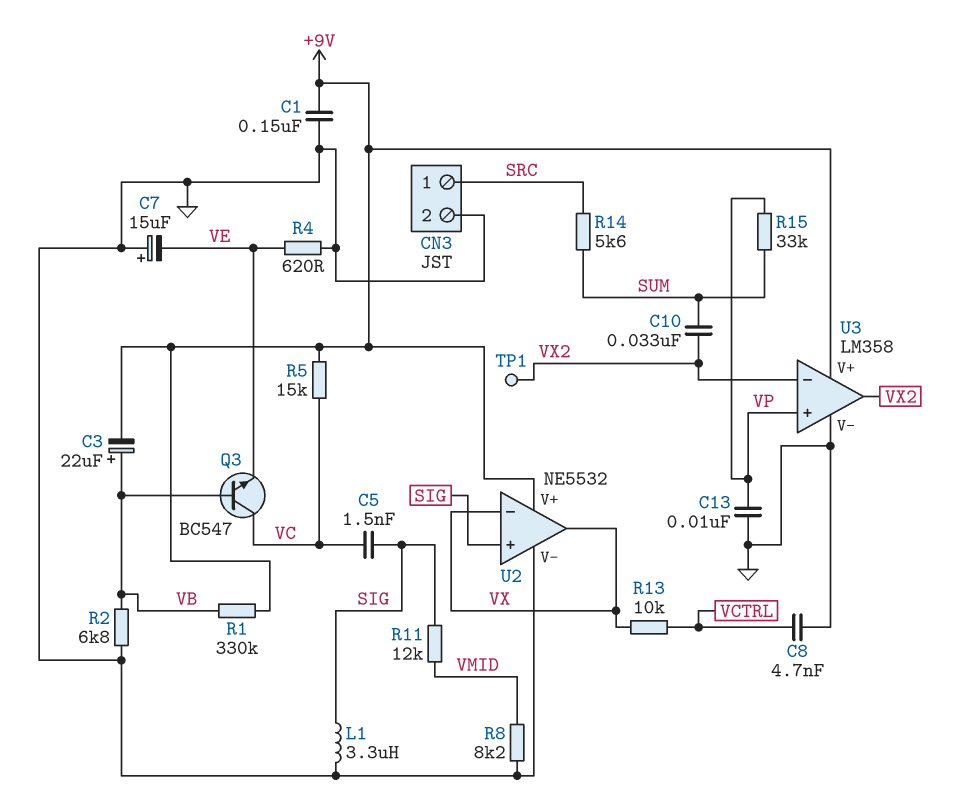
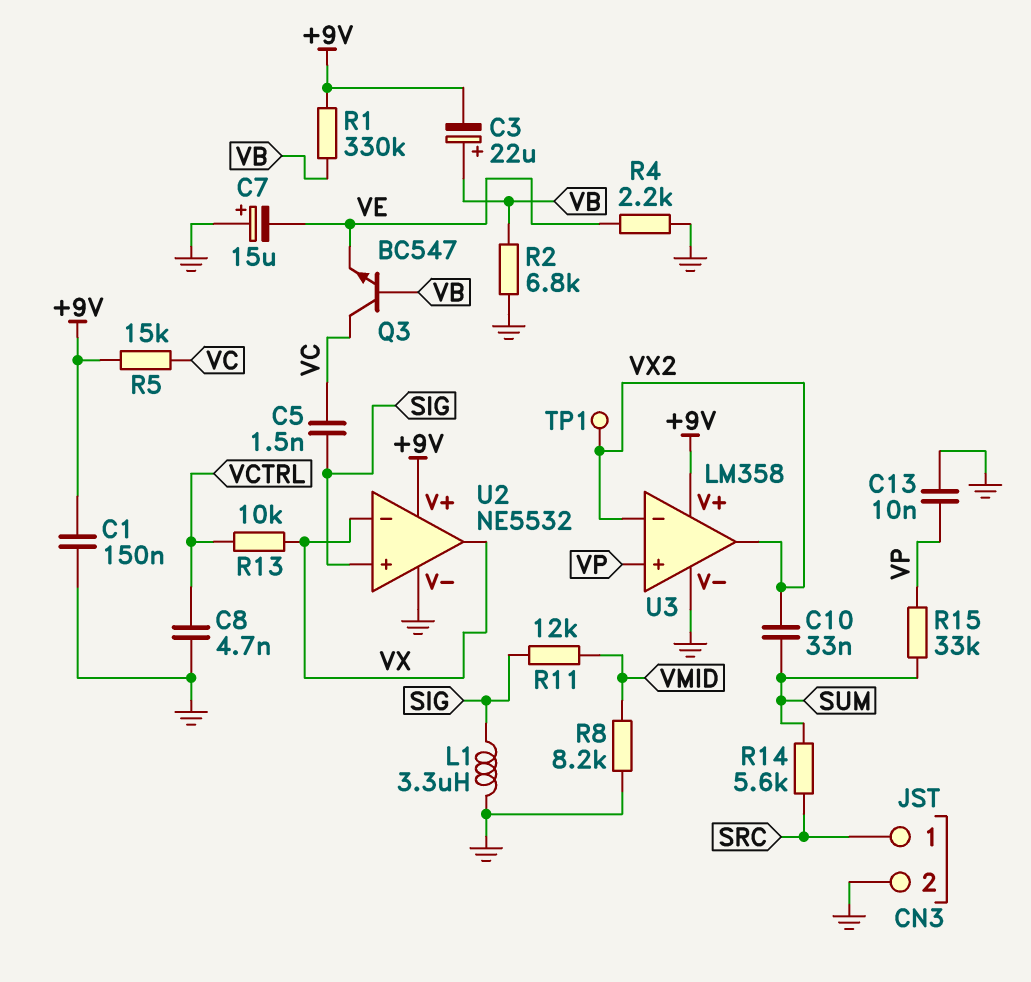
R4: 620 (GND, VE) -> 2.2k (GND, VE)

